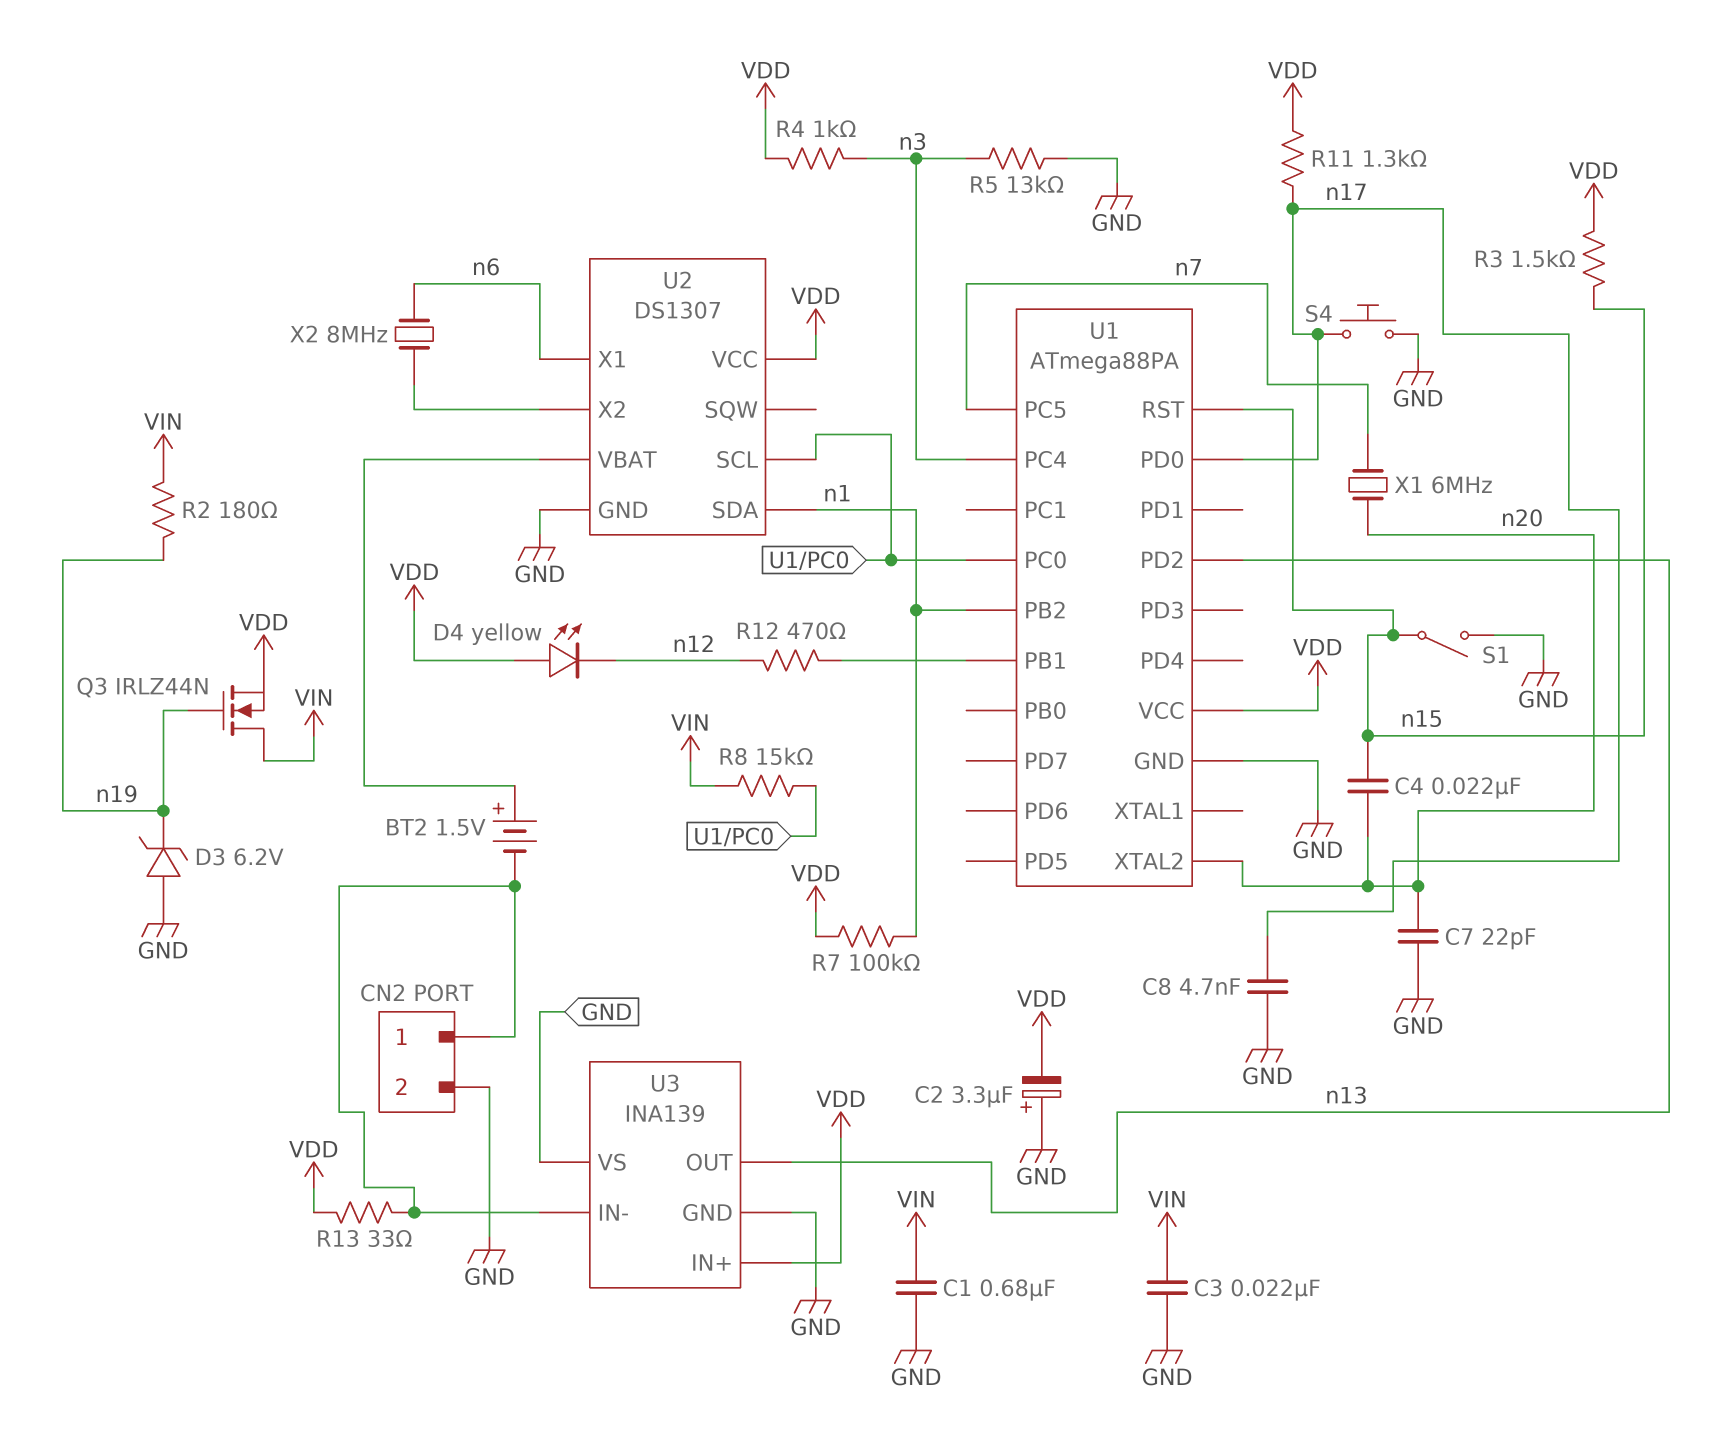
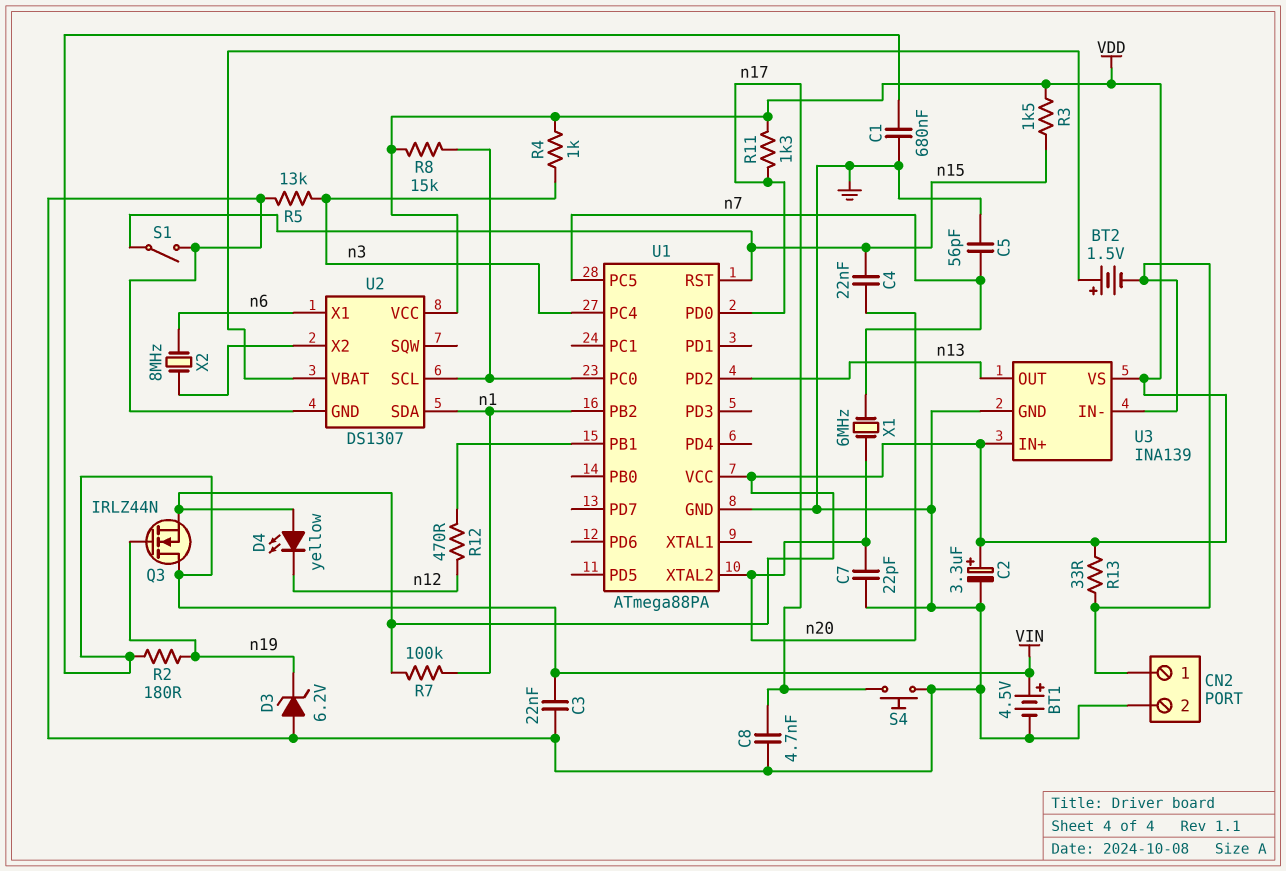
BT1: none -> 4.5V (plus VIN, minus GND)
C2: 3.3uF (plus GND, minus VDD) -> 3.3uF (plus VDD, minus GND)
C5: none -> 56pF (GND, n7)
R8: 15k (U1/PC0, VIN) -> 15k (U1/PC0, VDD)
U3 pin VS: GND -> VDD

